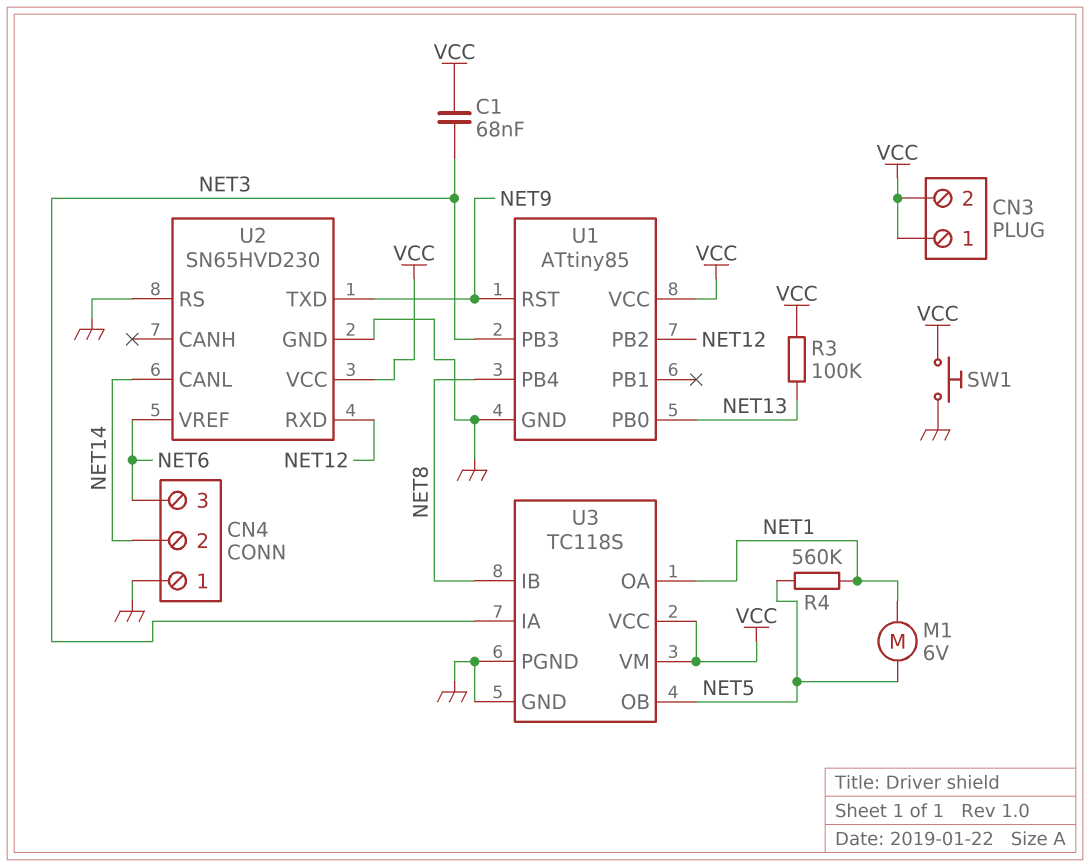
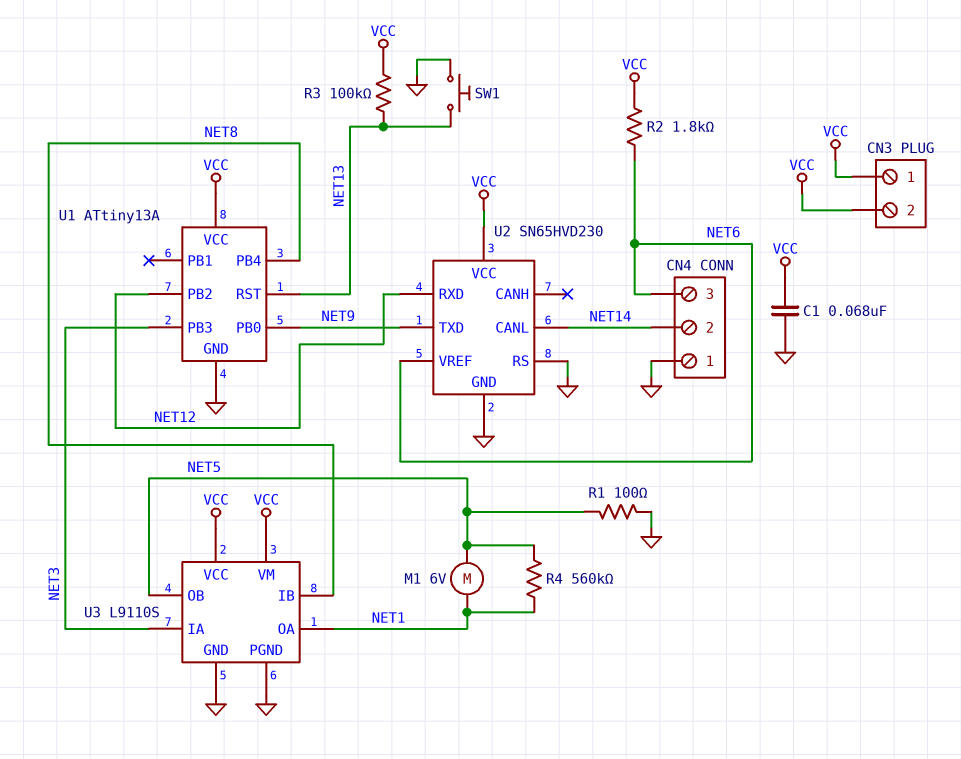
C1: 68nF (NET3, VCC) -> 68nF (GND, VCC)
R1: none -> 100 (GND, NET5)
R2: none -> 1.8k (NET6, VCC)
SW1: button (GND, VCC) -> button (GND, NET13)
U1: ATtiny85 -> ATtiny13A
U1 pin PB0: NET13 -> NET9
U1 pin RST: NET9 -> NET13
U3: TC118S -> L9110S

